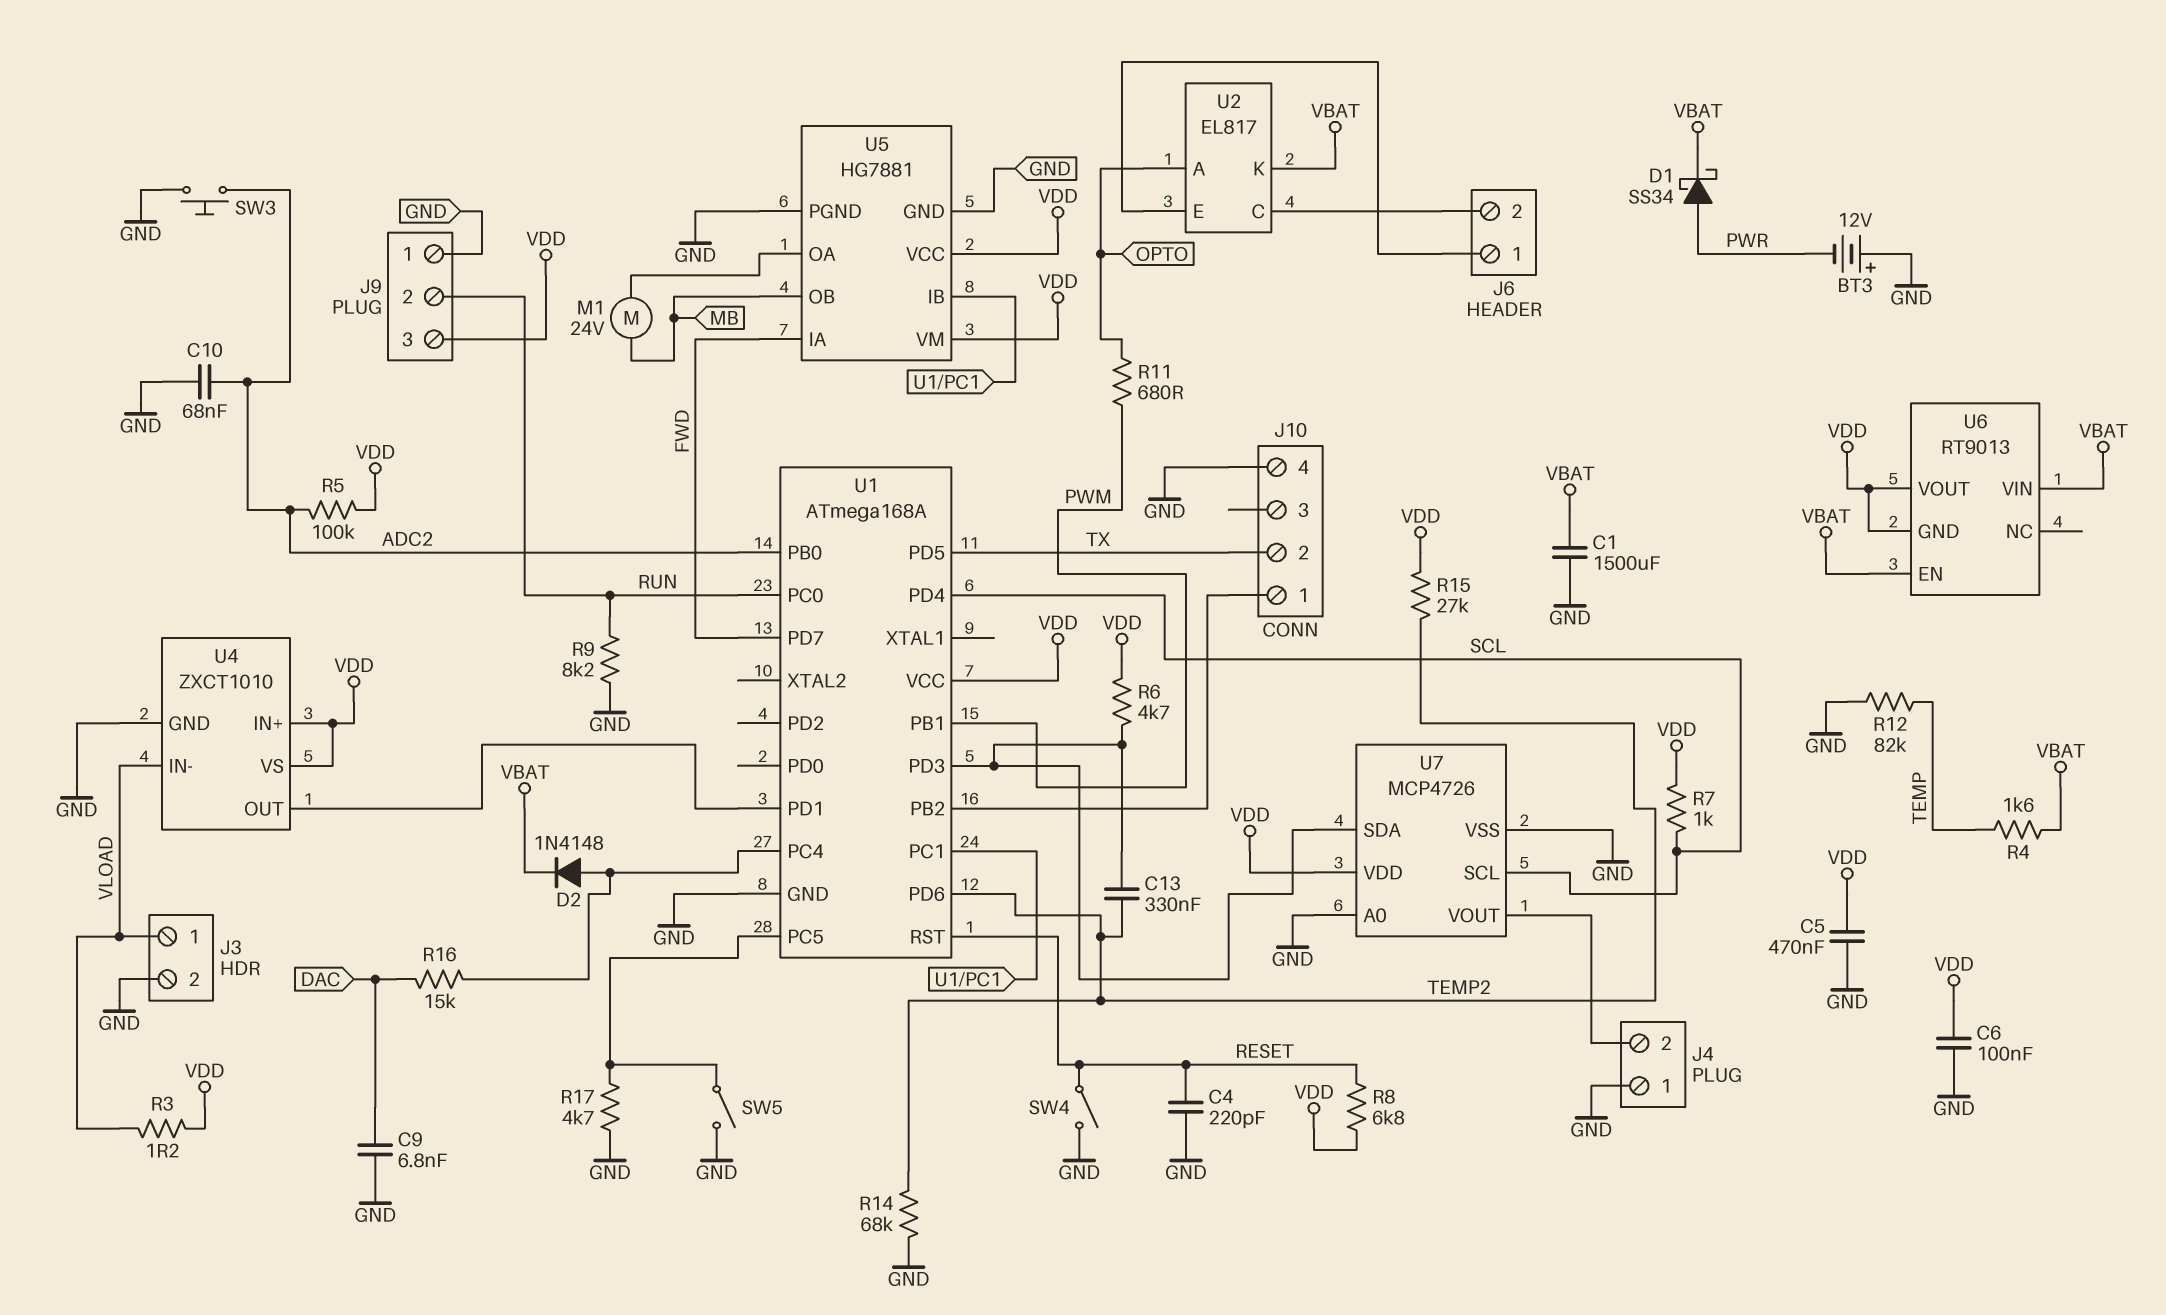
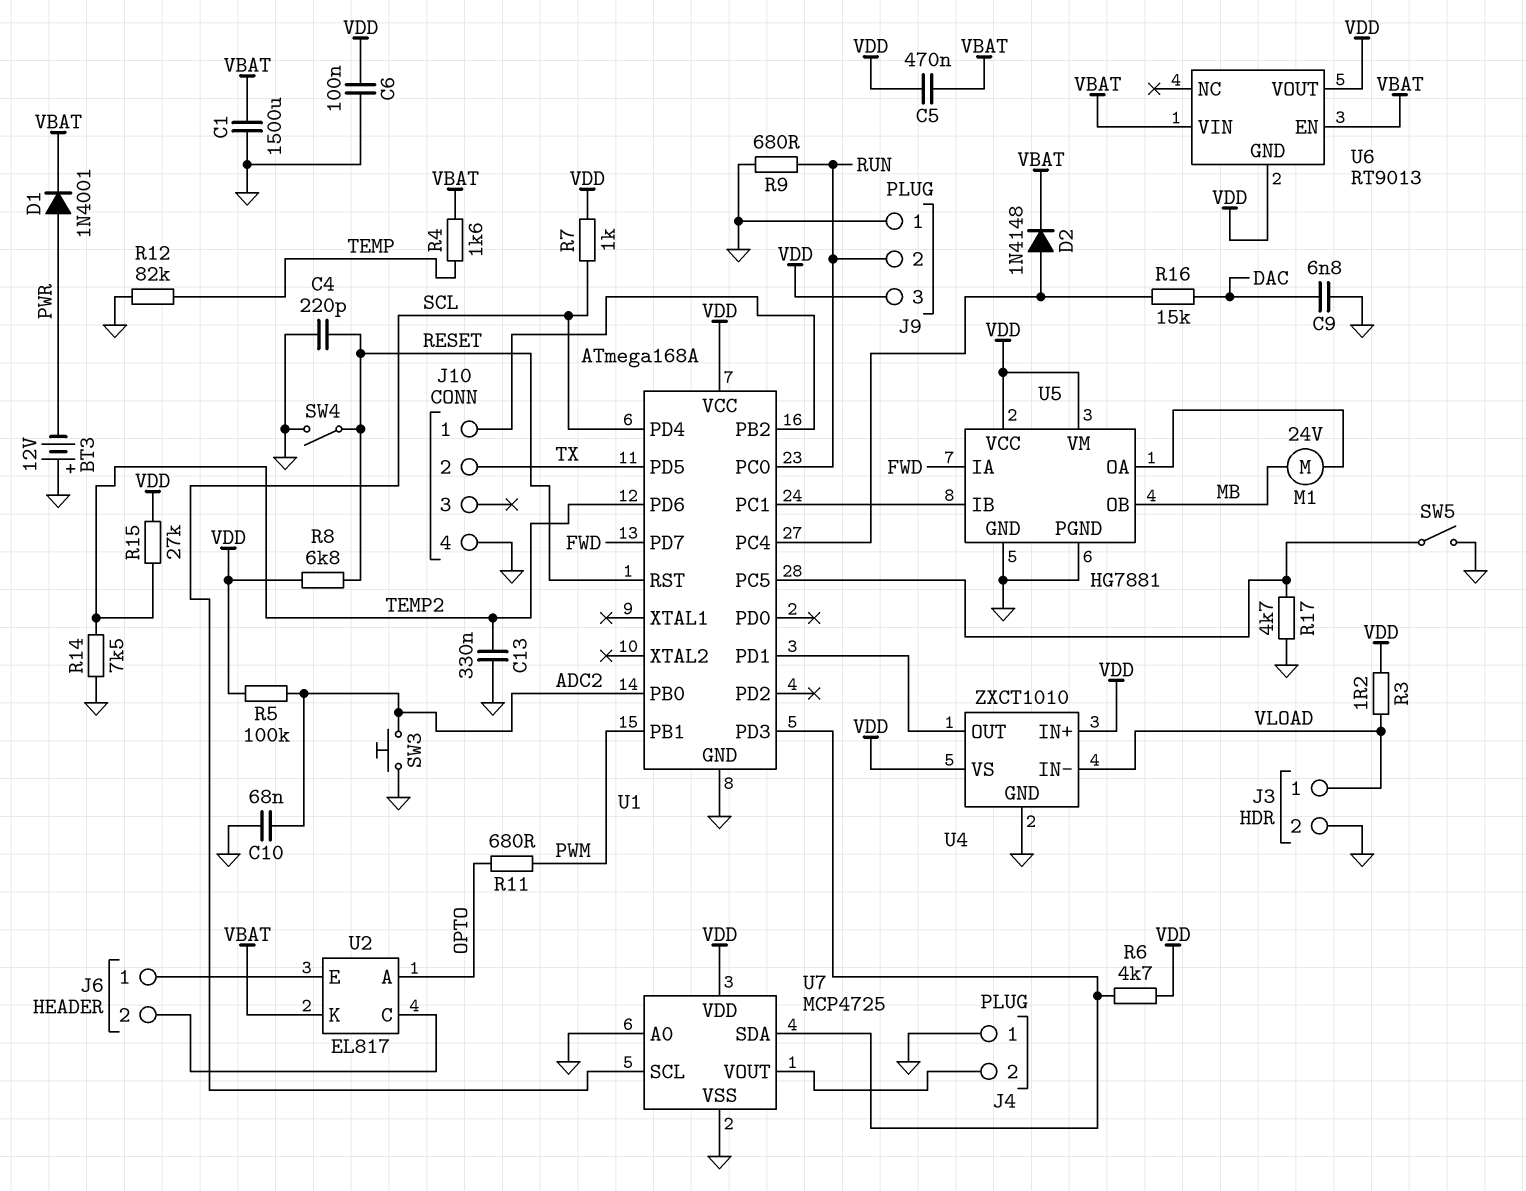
C5: 470nF (GND, VDD) -> 470nF (VBAT, VDD)
C13: 330nF (TEMP2, U1/PD3) -> 330nF (GND, TEMP2)
D1: schottky SS34 (A PWR, K VBAT) -> diode 1N4001 (A PWR, K VBAT)
R9: 8.2k (GND, RUN) -> 680 (GND, RUN)
R14: 68k (GND, TEMP2) -> 7.5k (GND, TEMP2)
U7: MCP4726 -> MCP4725

